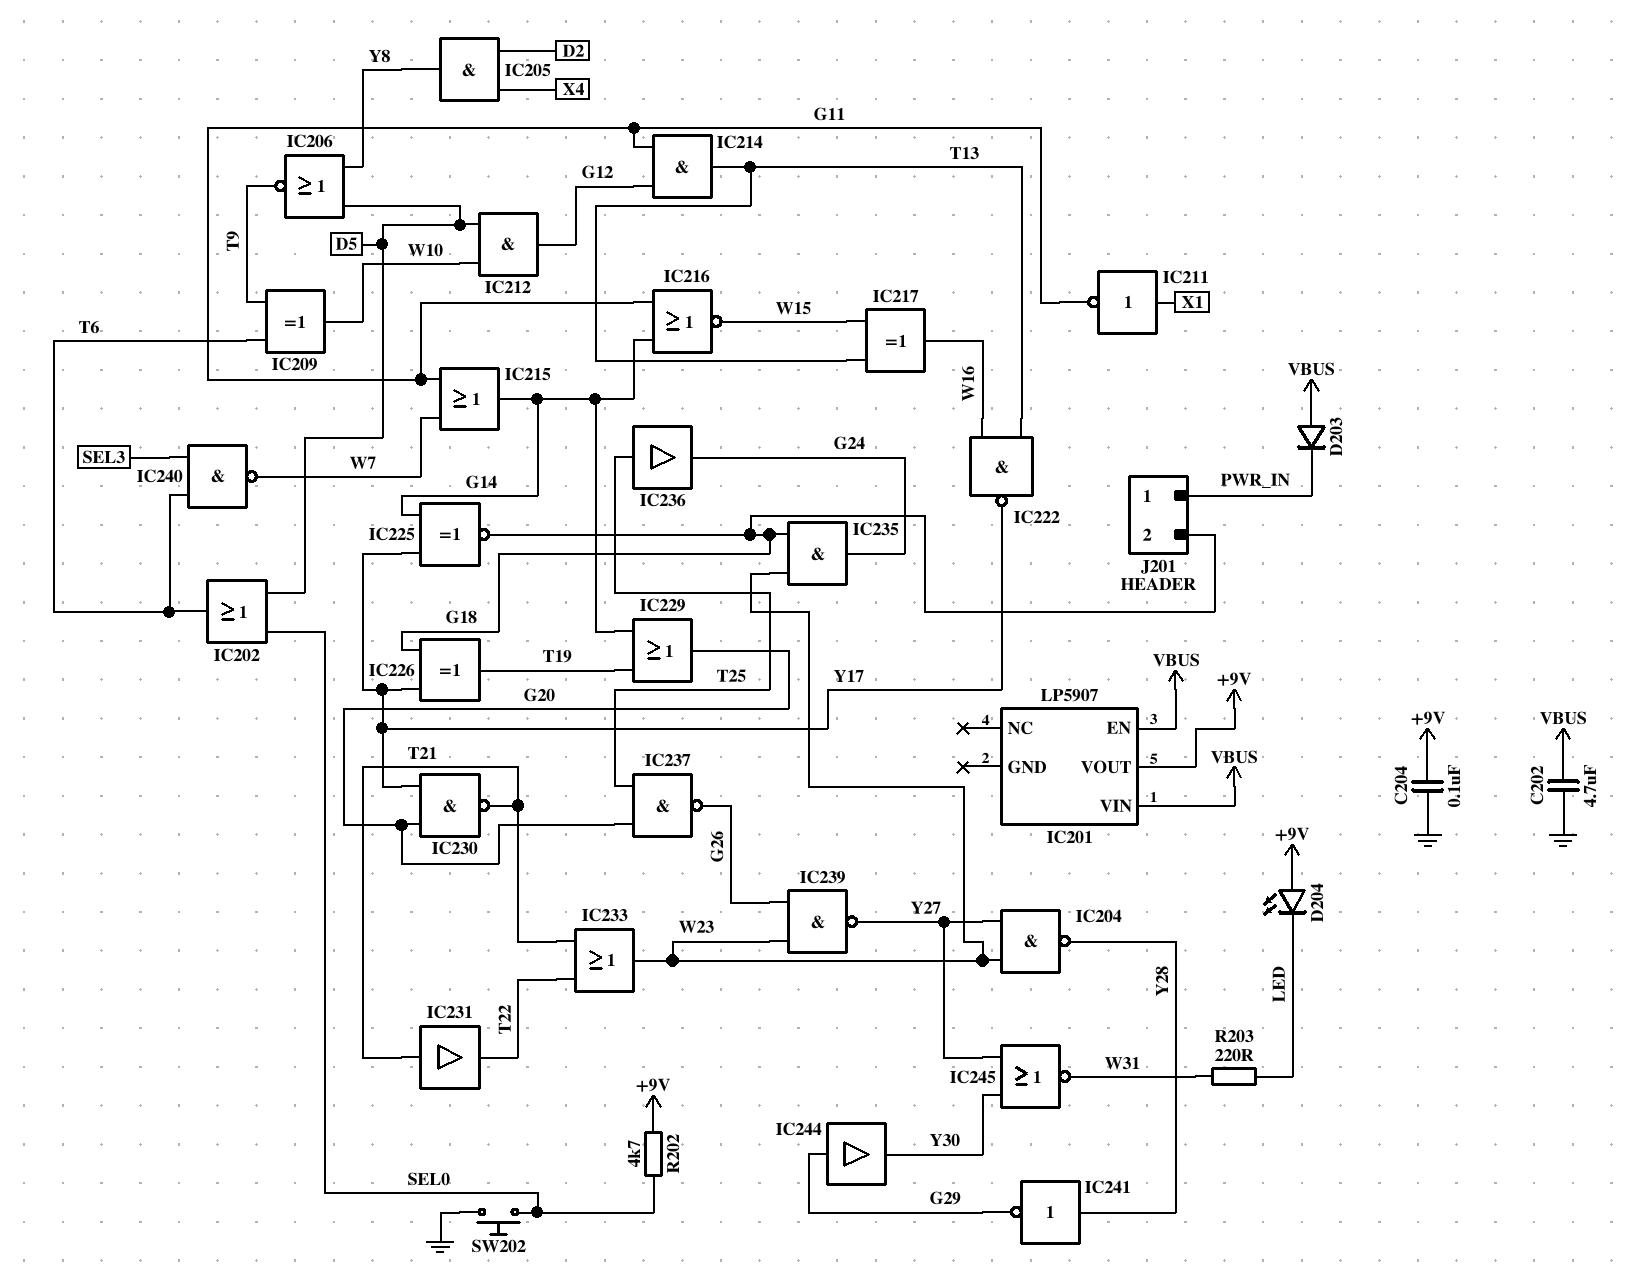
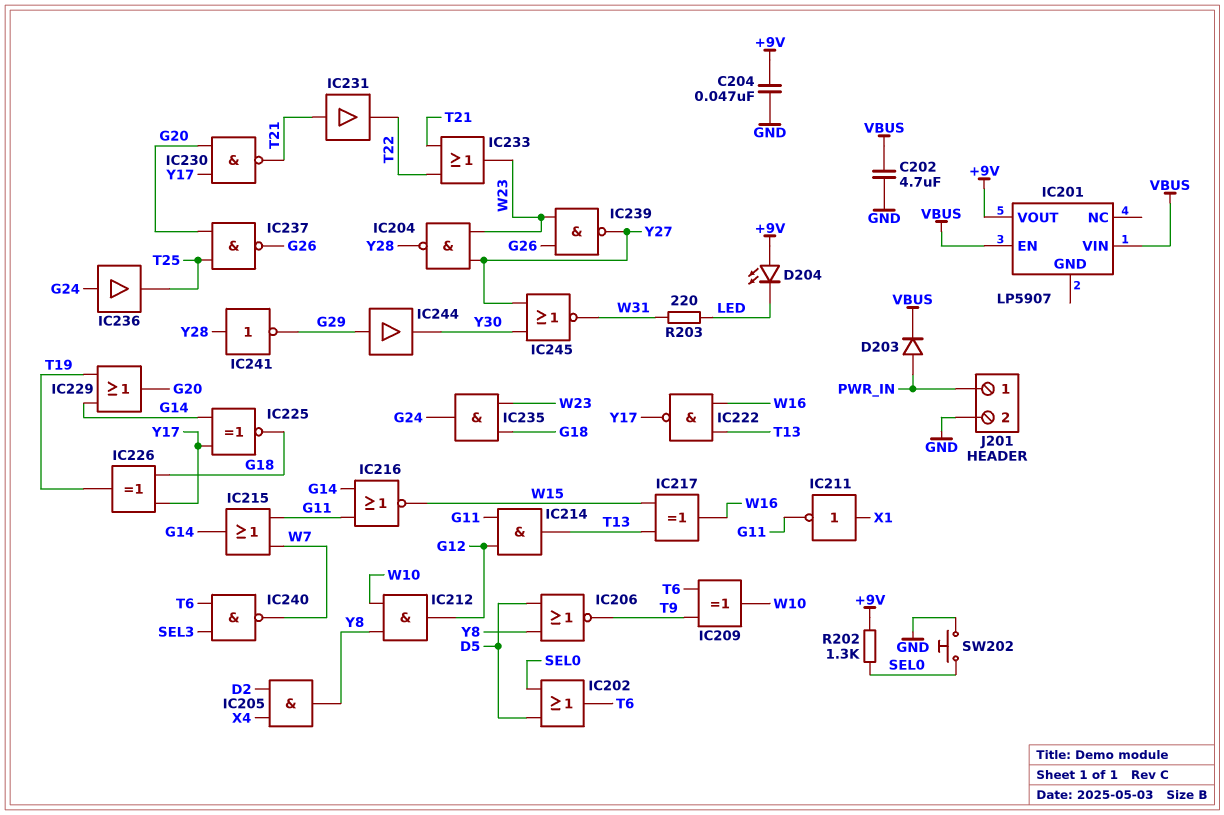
C204: 100nF (+9V, GND) -> 47nF (+9V, GND)
D203: diode (A VBUS, K PWR_IN) -> diode (A PWR_IN, K VBUS)
IC212: AND (in D5, in W10, out G12) -> AND (in W10, in Y8, out G12)
IC236: buffer (in T25, out G24) -> buffer (in G24, out T25)
J201 pin 2: G18 -> GND
R202: 4.7k (+9V, SEL0) -> 1.3k (+9V, SEL0)

